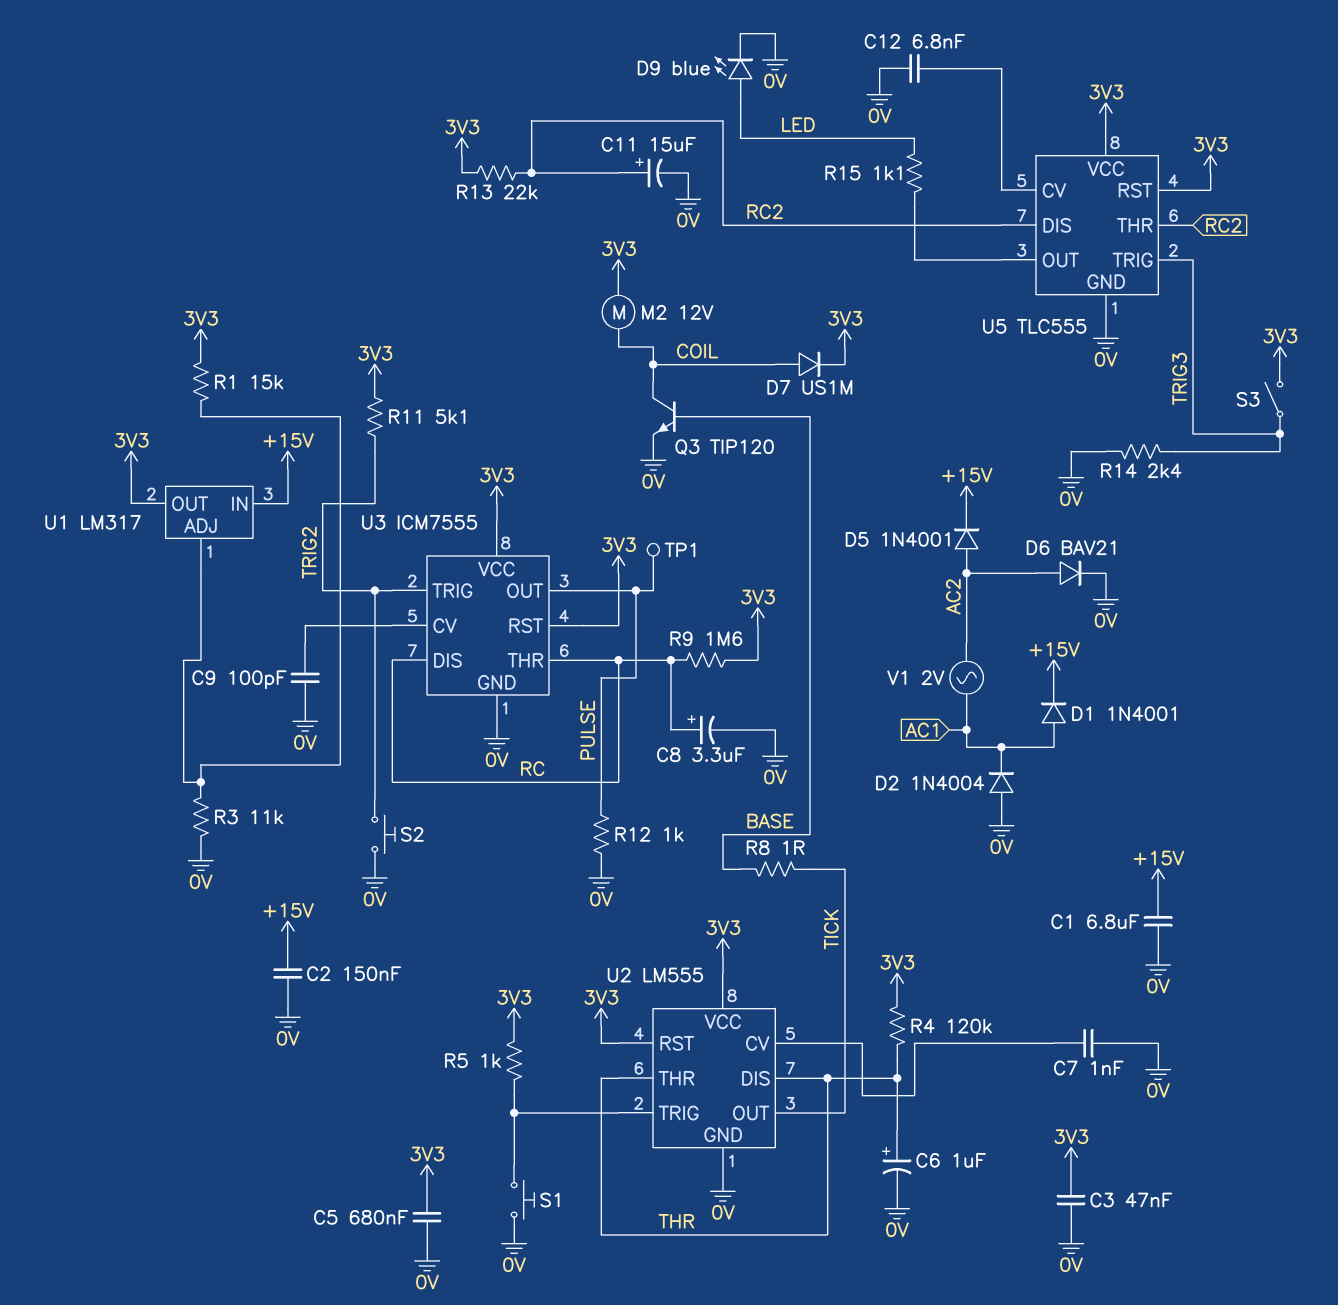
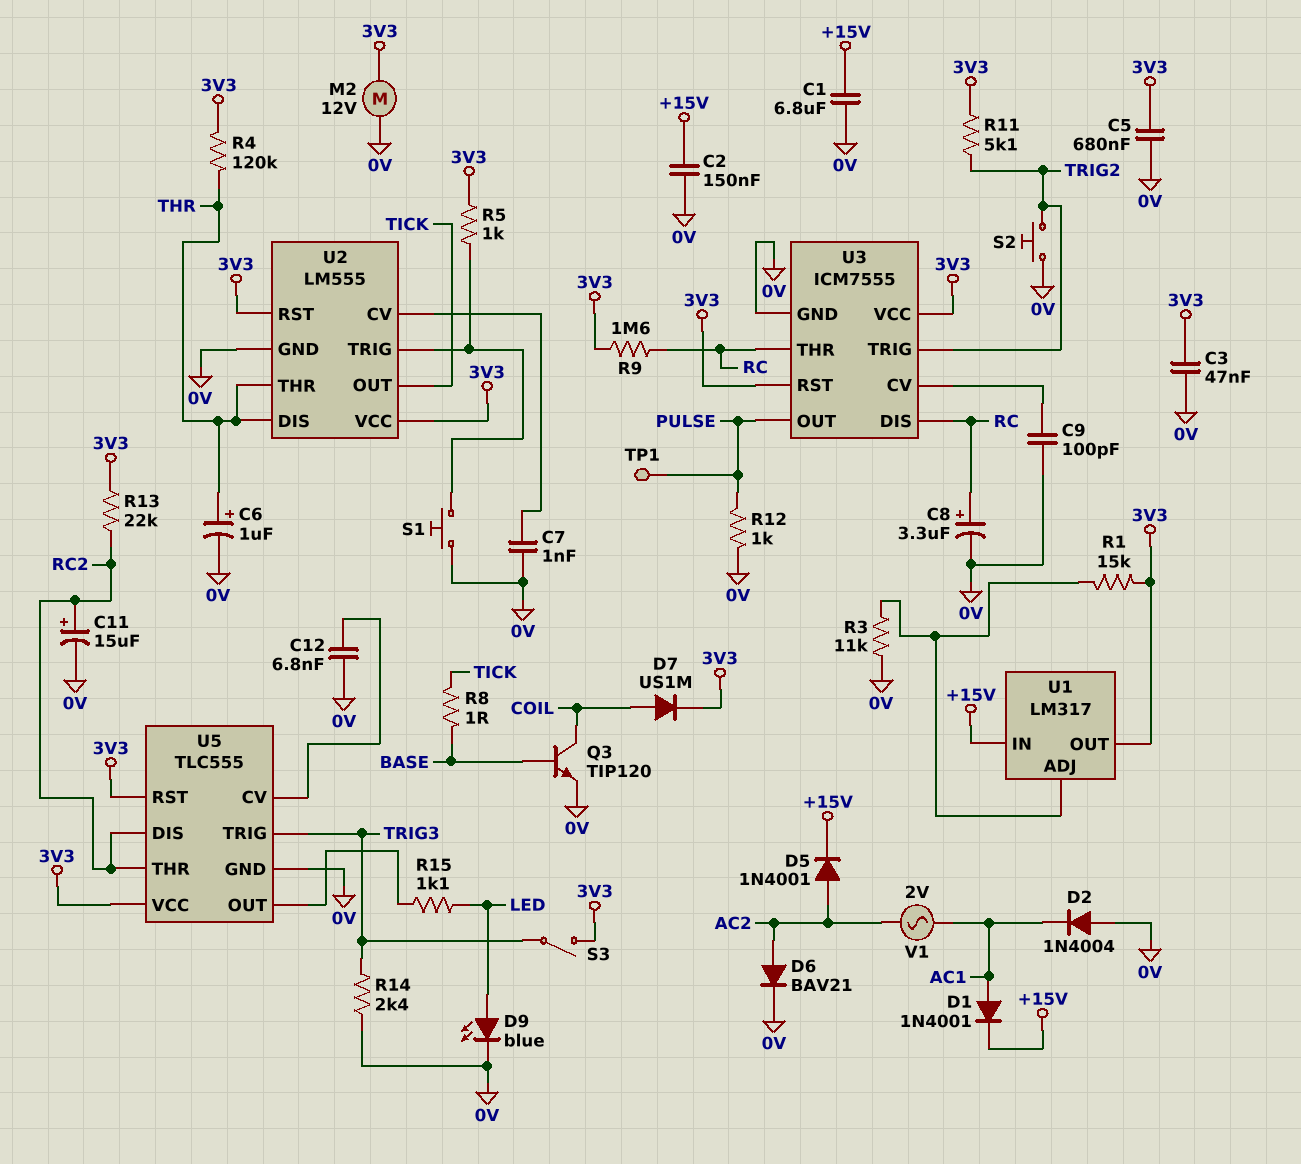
M2: motor 12V (3V3, COIL) -> motor 12V (0V, 3V3)

